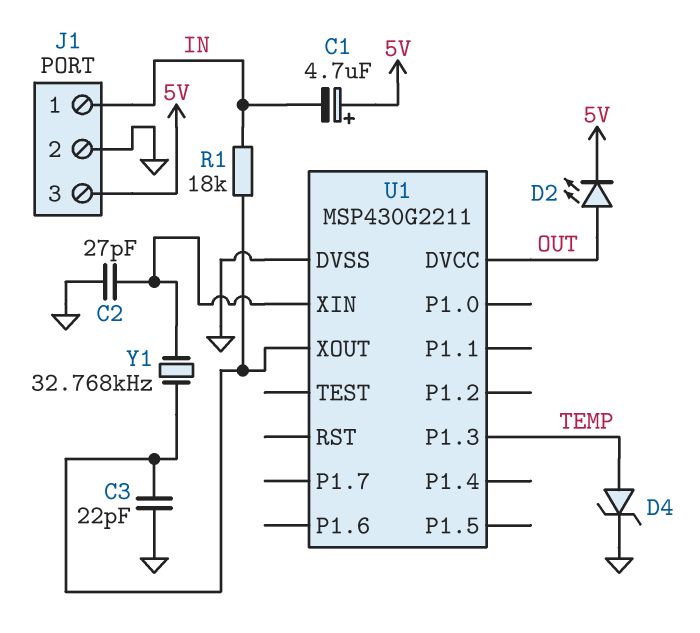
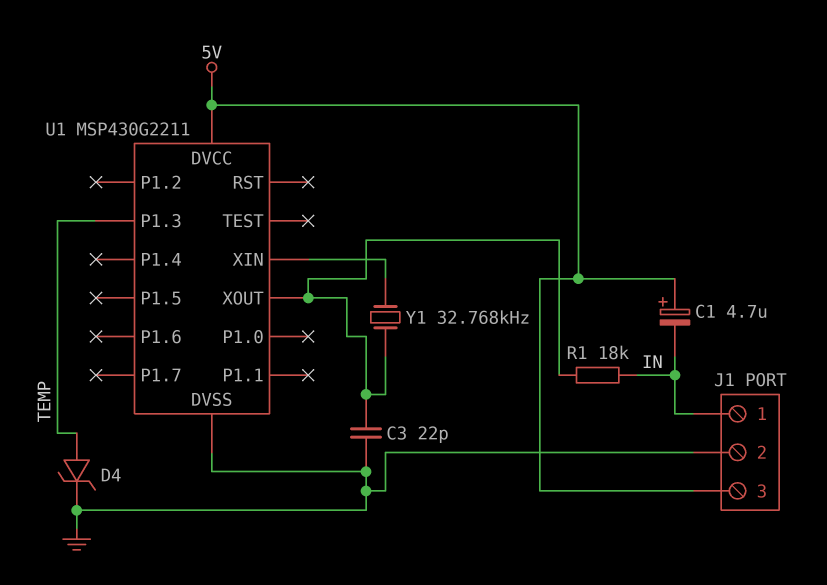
C2: 27pF (GND, U1/XIN) -> none
D2: LED (A OUT, K 5V) -> none
U1 pin DVCC: OUT -> 5V

